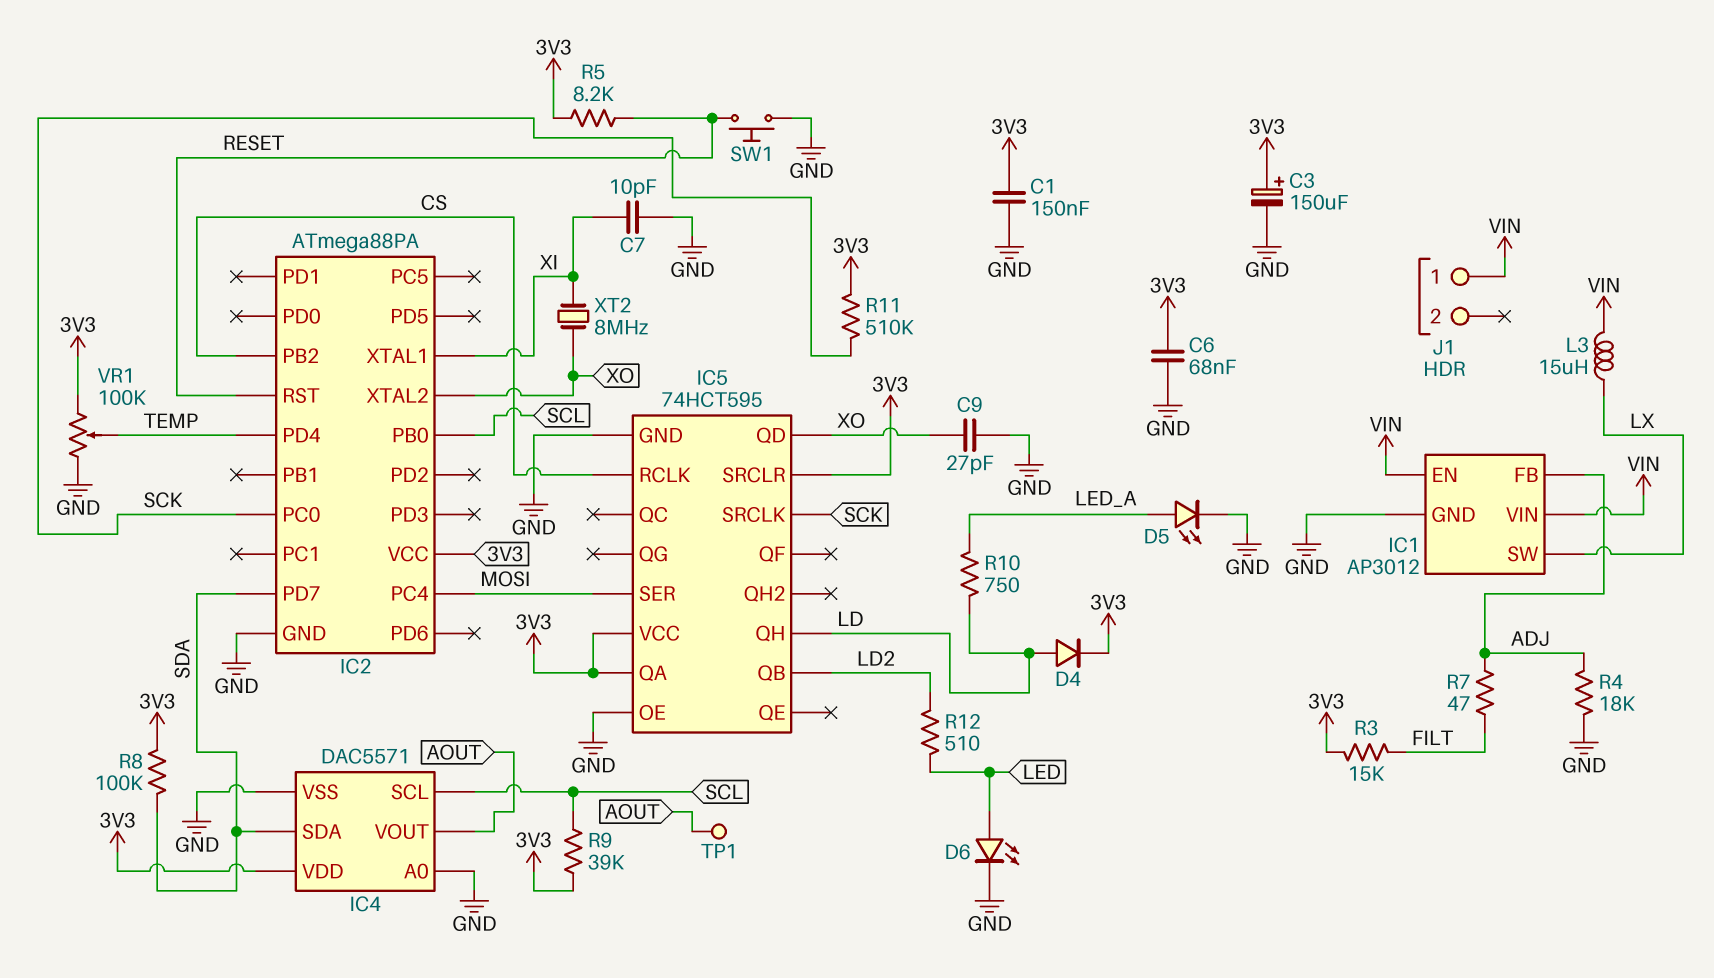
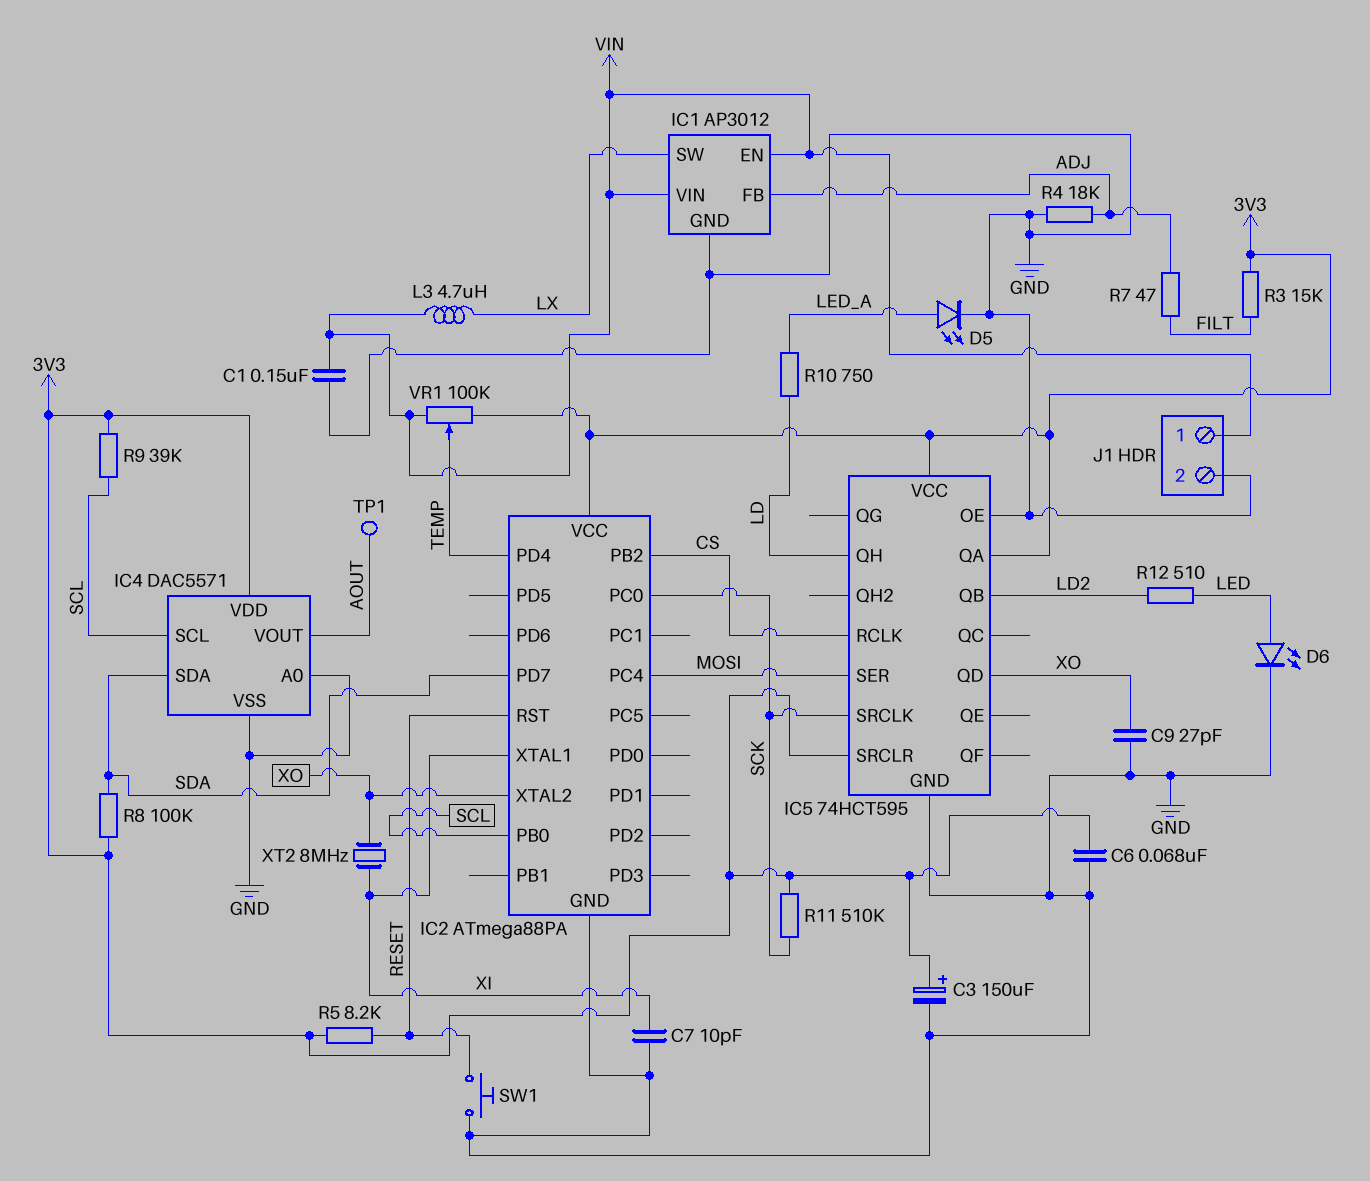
C1: 150nF (3V3, GND) -> 150nF (GND, VIN)
D4: diode (A LD, K 3V3) -> none
J1 pin 2: none -> GND
L3: 15uH (LX, VIN) -> 4.7uH (LX, VIN)
VR1: 100k (3V3, GND, wiper TEMP) -> 100k (3V3, VIN, wiper TEMP)

